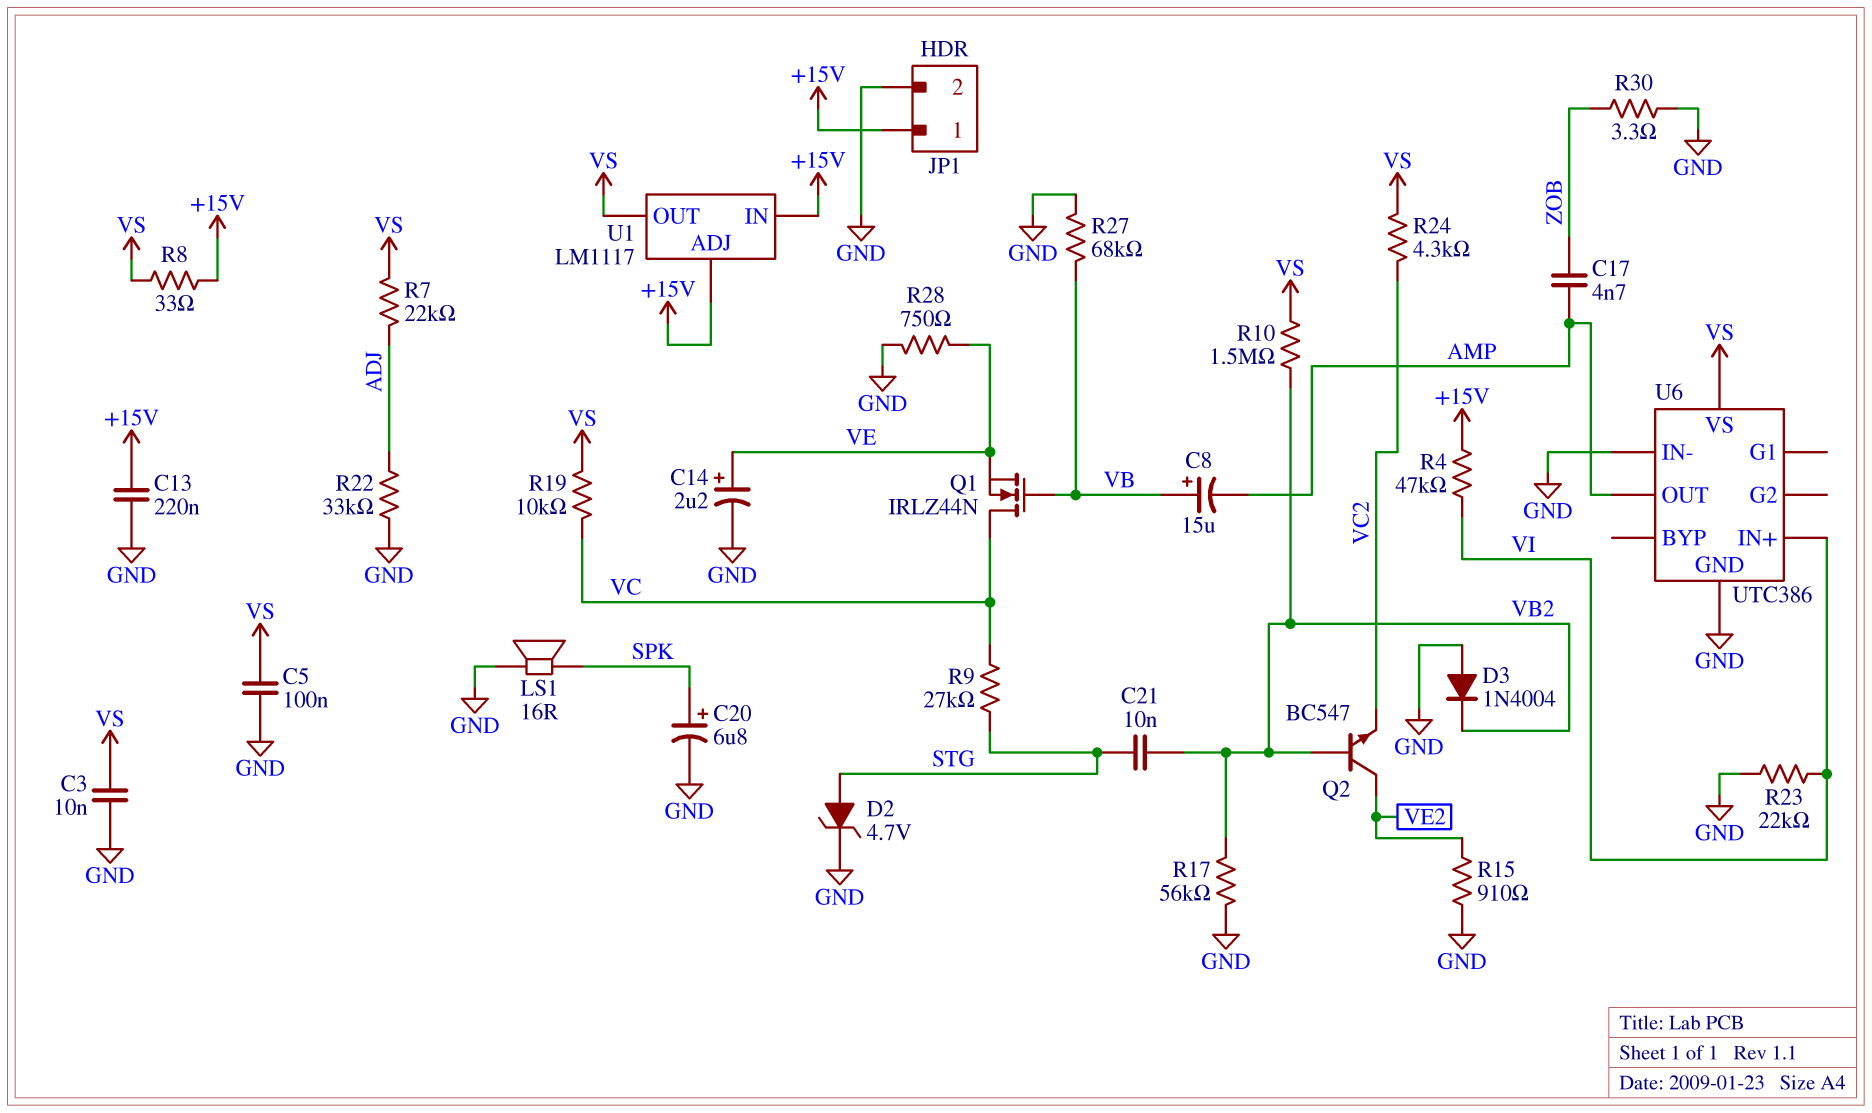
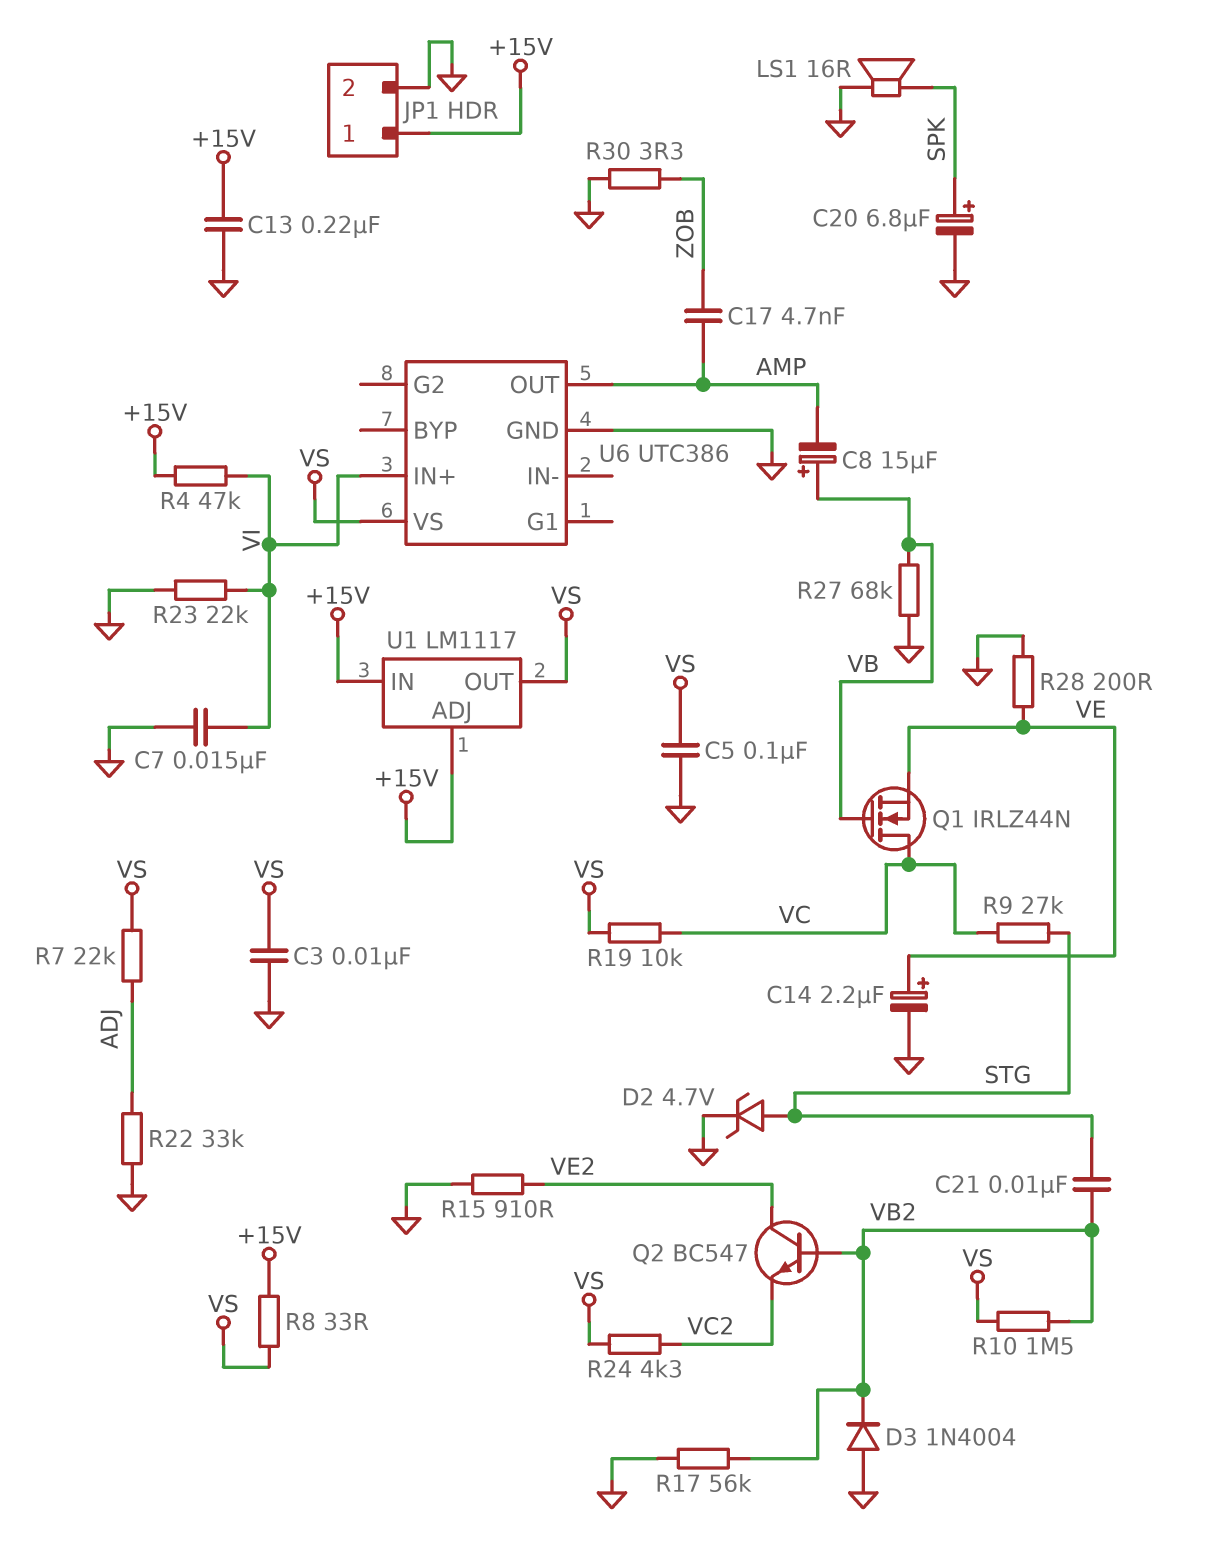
C7: none -> 15nF (GND, VI)
R28: 750 (GND, VE) -> 200 (GND, VE)
U6 pin IN-: GND -> none

